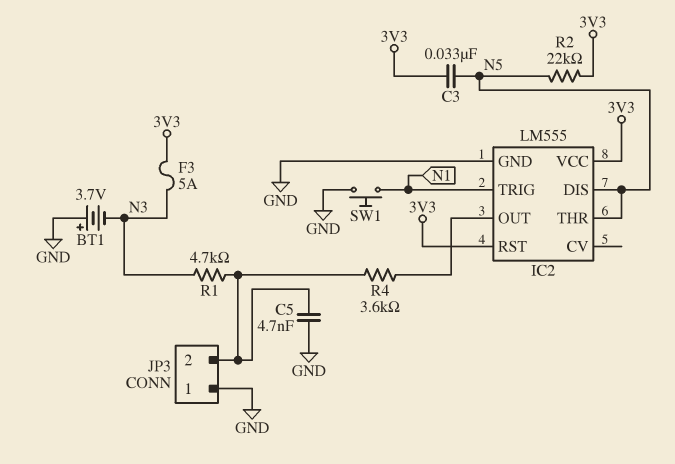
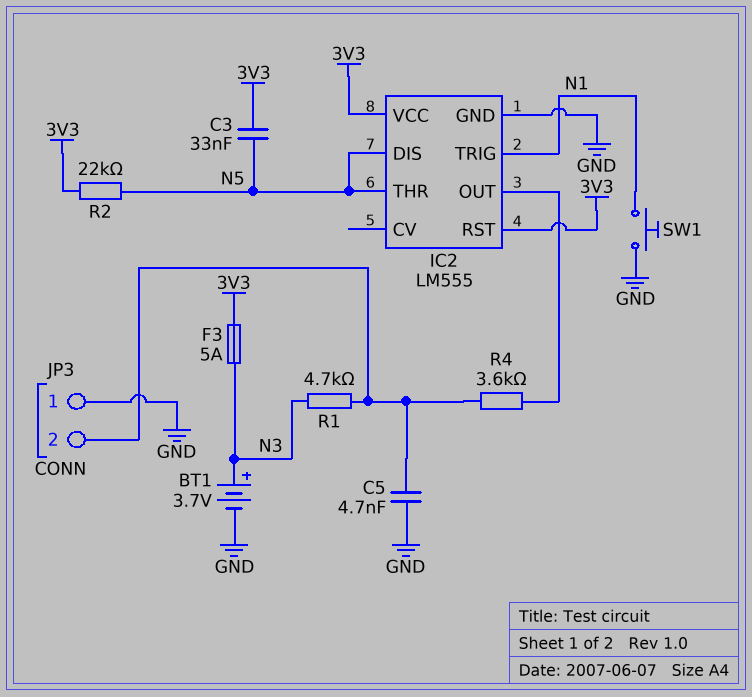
BT1: 3.7V (plus GND, minus N3) -> 3.7V (plus N3, minus GND)

